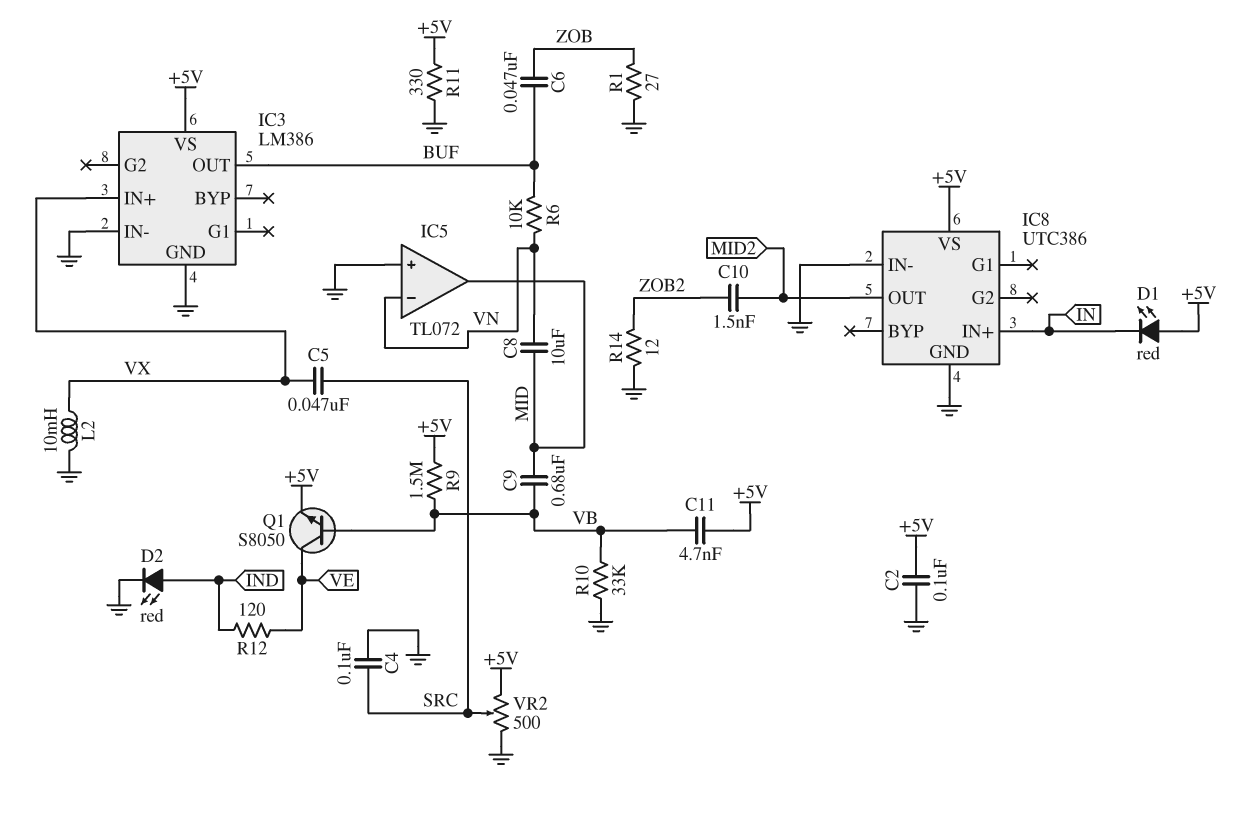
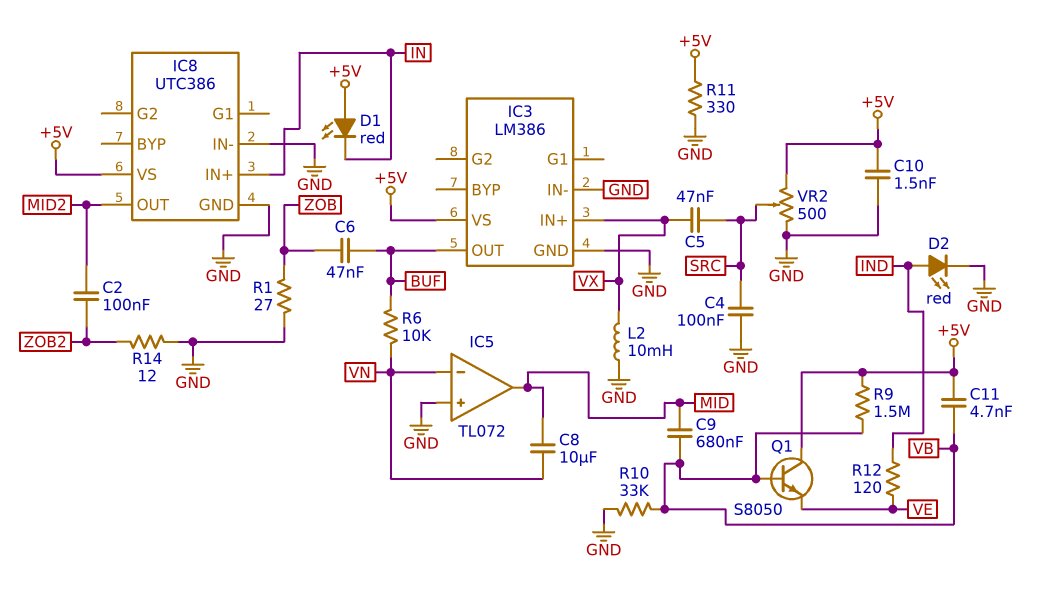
C2: 100nF (+5V, GND) -> 100nF (MID2, ZOB2)
C10: 1.5nF (MID2, ZOB2) -> 1.5nF (+5V, GND)
Q1: NPN S8050 (B VB, C VE, E +5V) -> NPN S8050 (B VB, C +5V, E VE)

